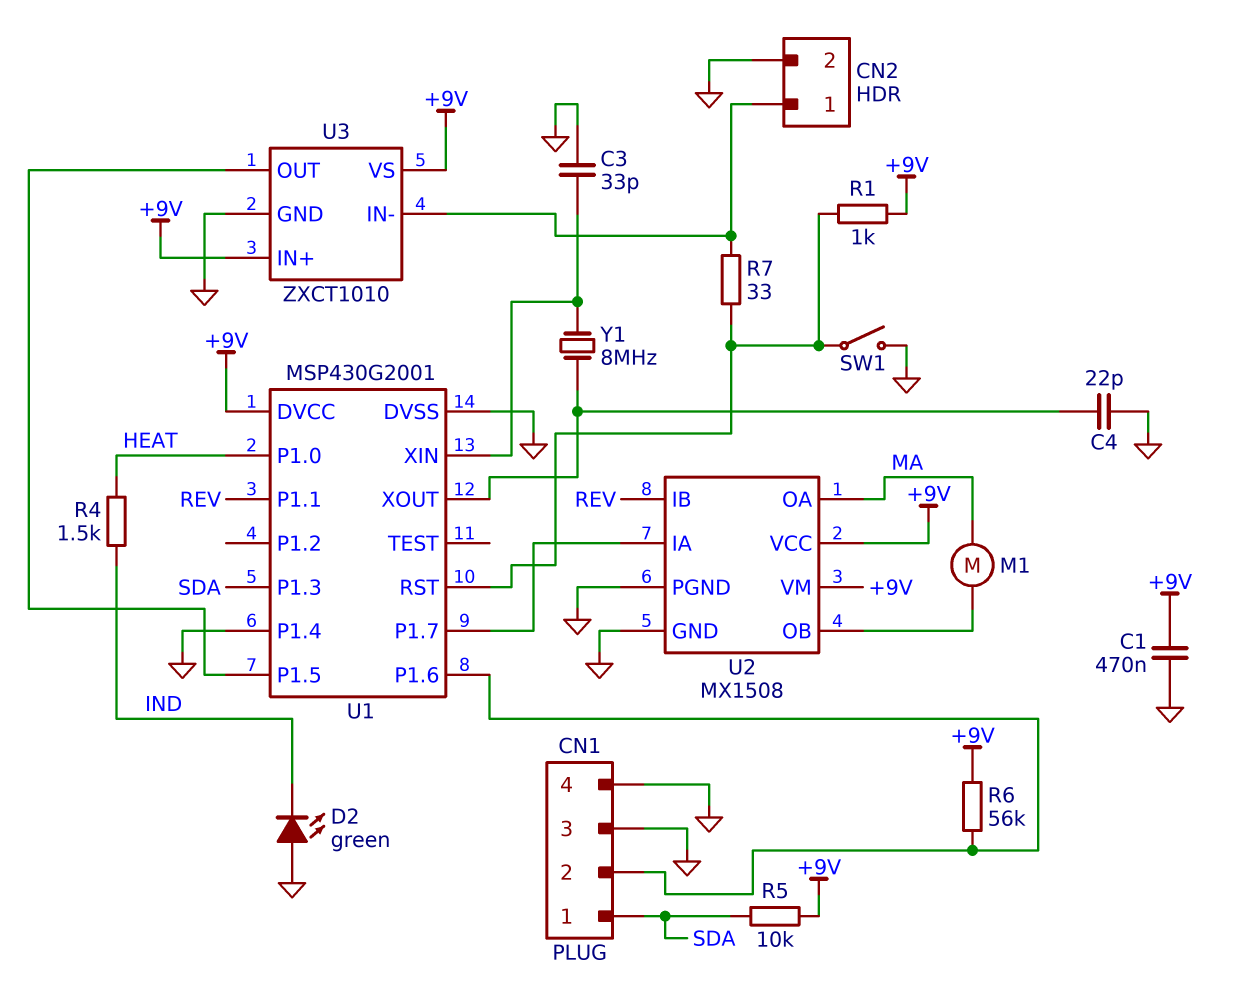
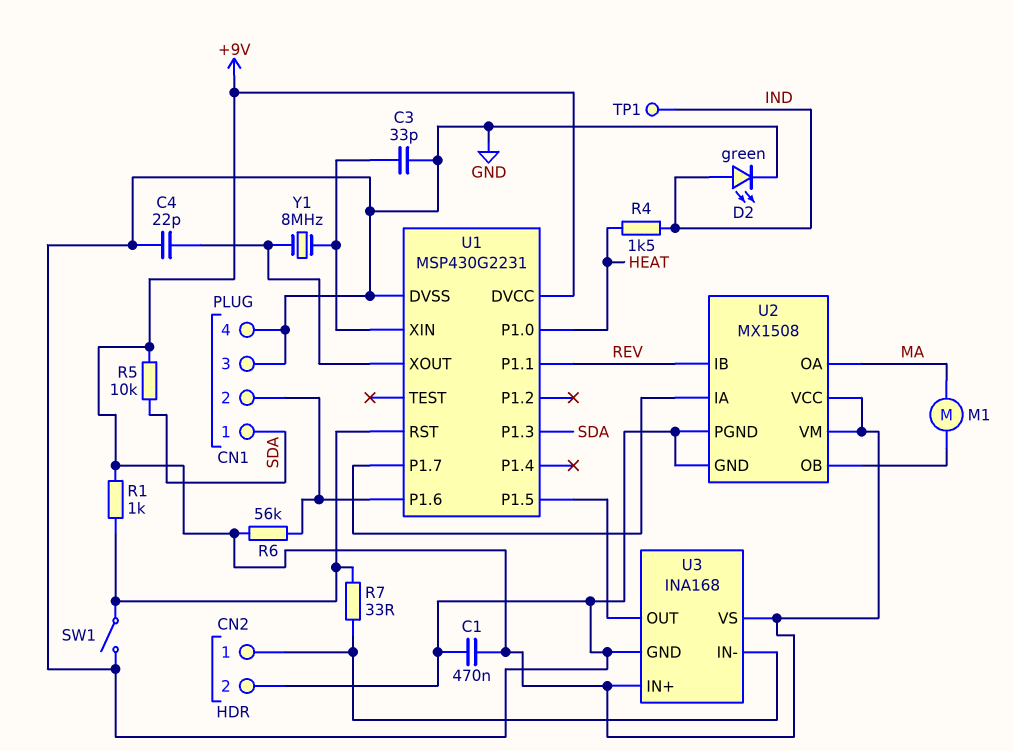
D2: LED green (A GND, K IND) -> LED green (A IND, K GND)
TP1: none -> test point (IND)
U1: MSP430G2001 -> MSP430G2231
U1 pin P1.4: GND -> none
U3: ZXCT1010 -> INA168

